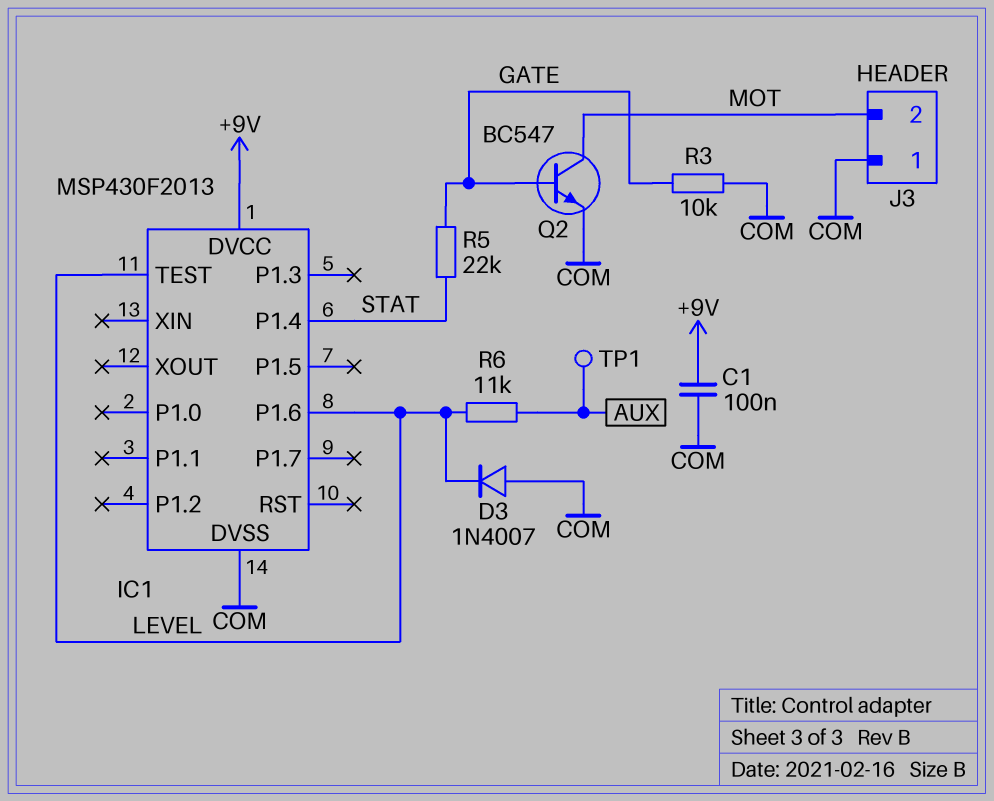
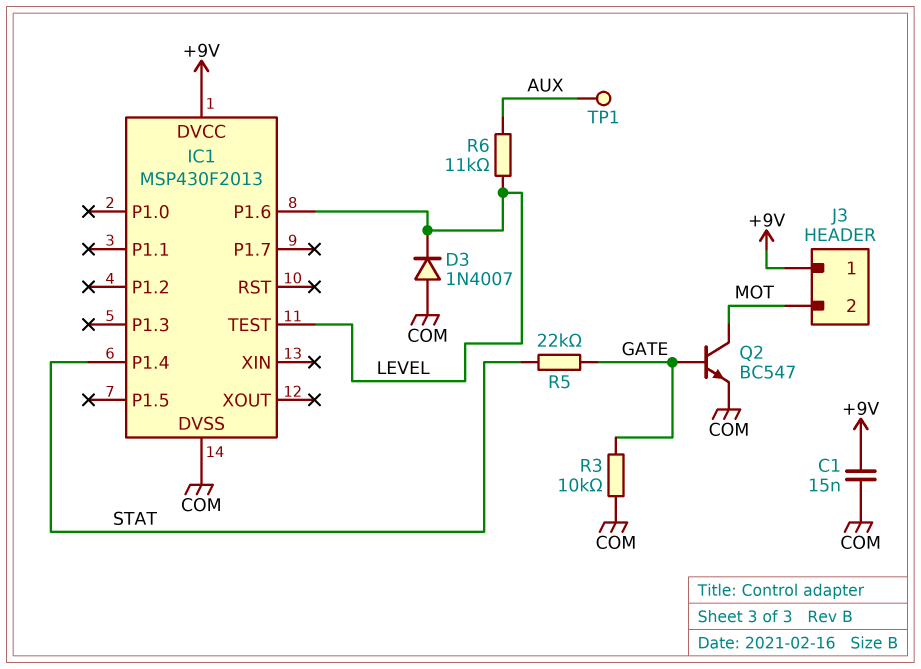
C1: 100nF (+9V, COM) -> 15nF (+9V, COM)
J3 pin 1: COM -> +9V

